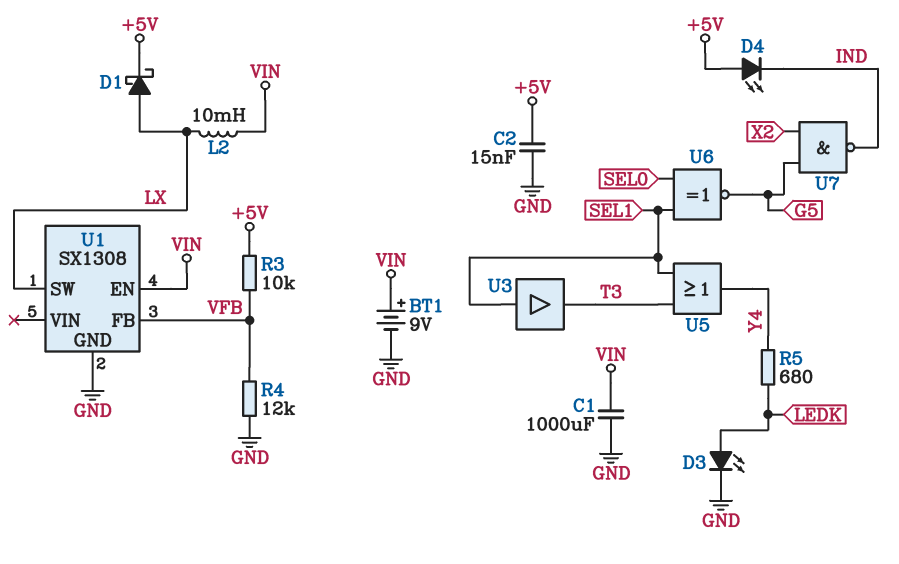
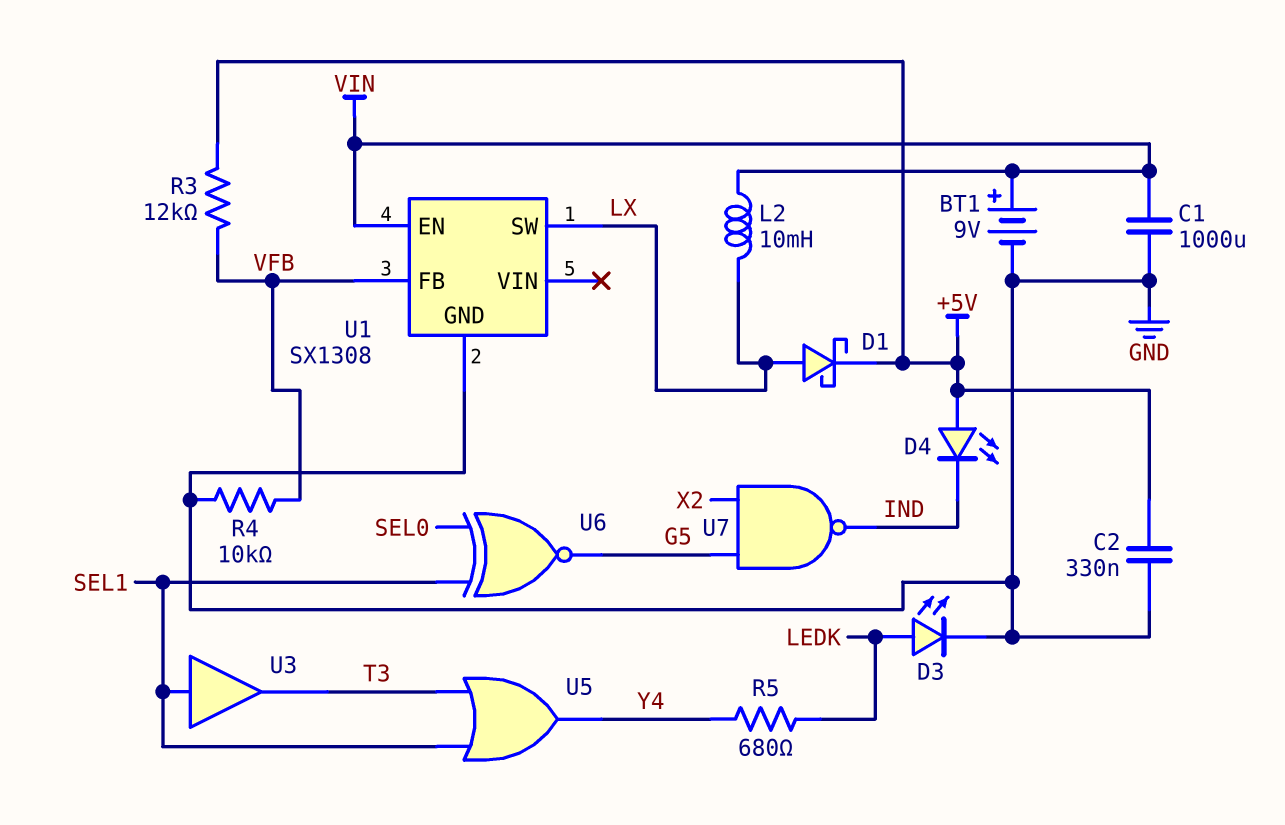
C2: 15nF (+5V, GND) -> 330nF (+5V, GND)
R3: 10k (+5V, VFB) -> 12k (+5V, VFB)
R4: 12k (GND, VFB) -> 10k (GND, VFB)

